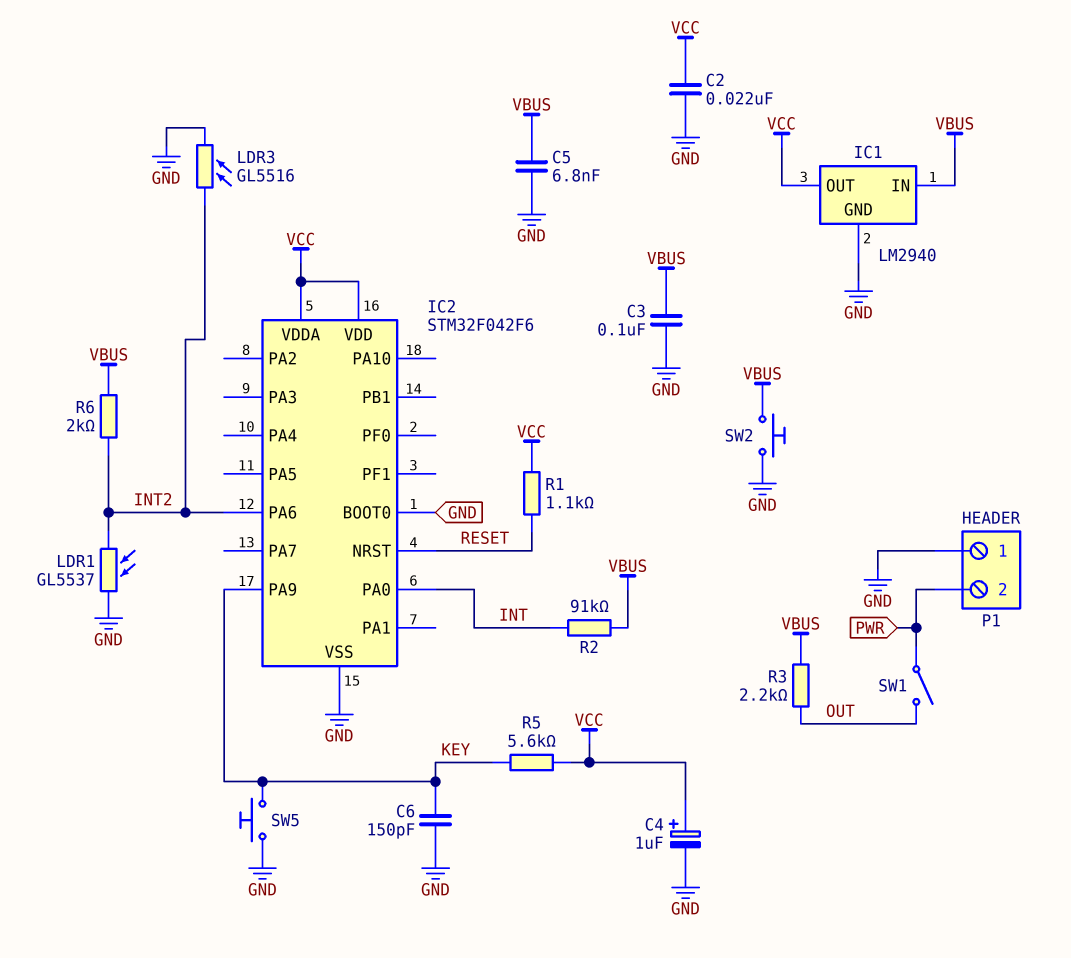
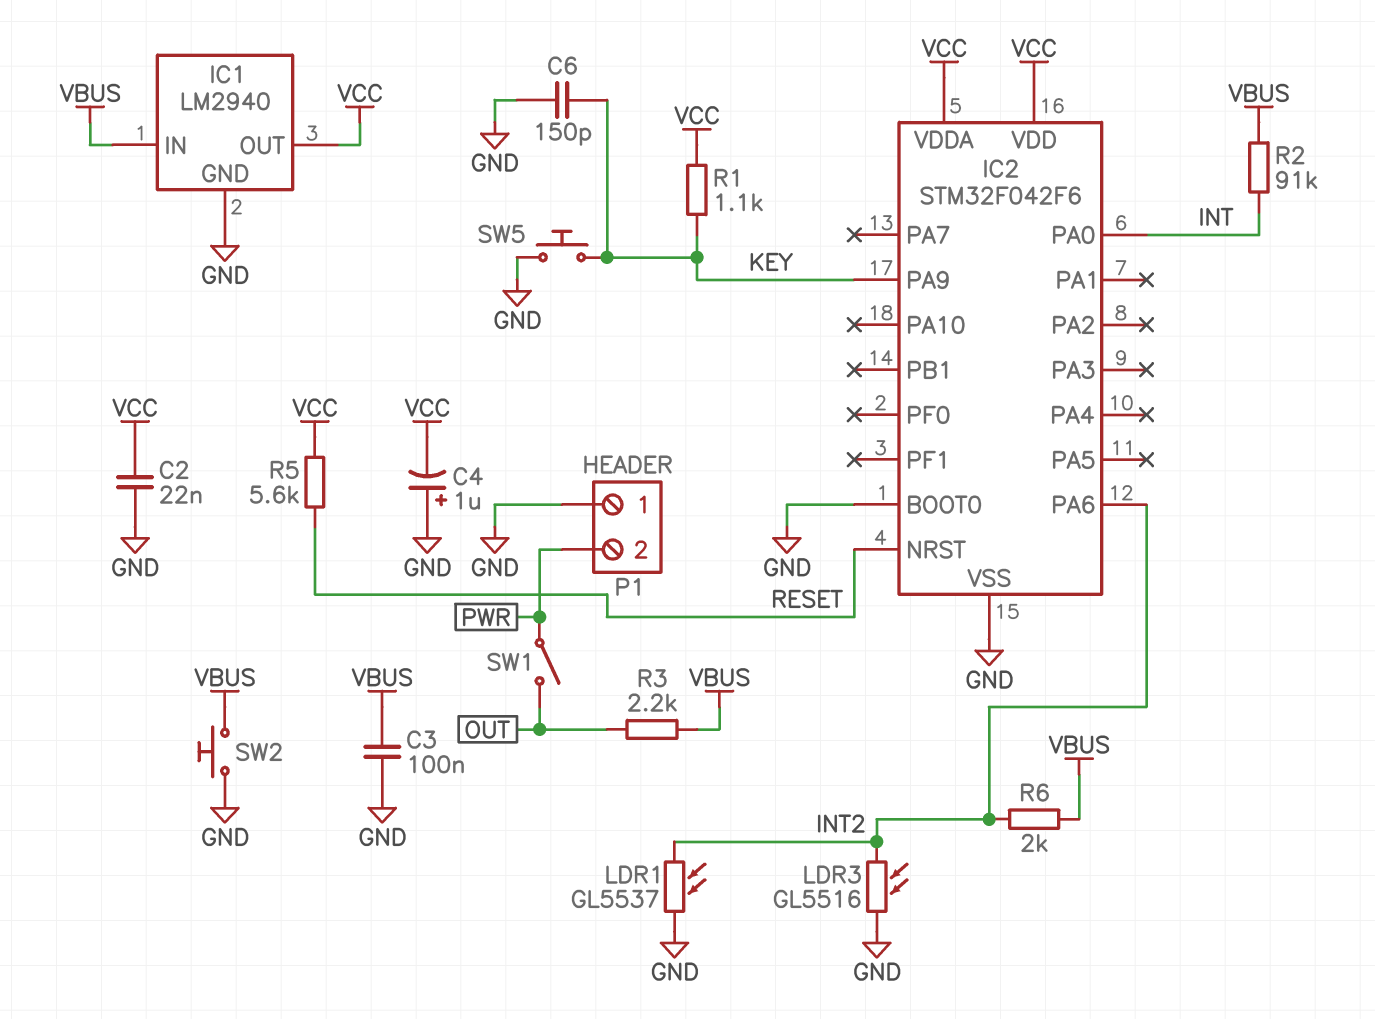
C4: 1uF (plus VCC, minus GND) -> 1uF (plus GND, minus VCC)
C5: 6.8nF (GND, VBUS) -> none
R1: 1.1k (RESET, VCC) -> 1.1k (KEY, VCC)
R5: 5.6k (KEY, VCC) -> 5.6k (RESET, VCC)

